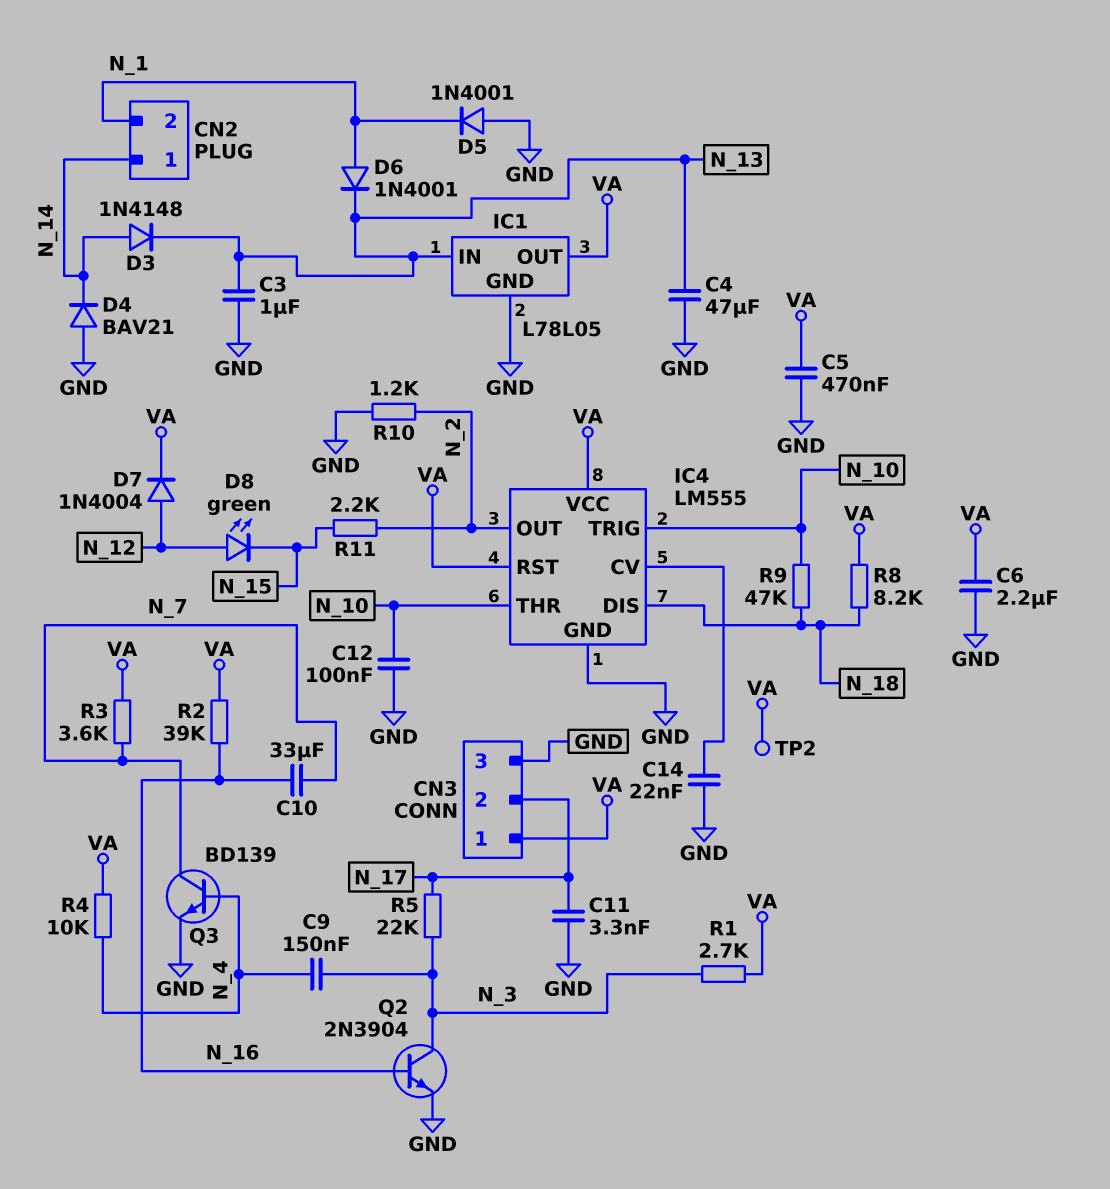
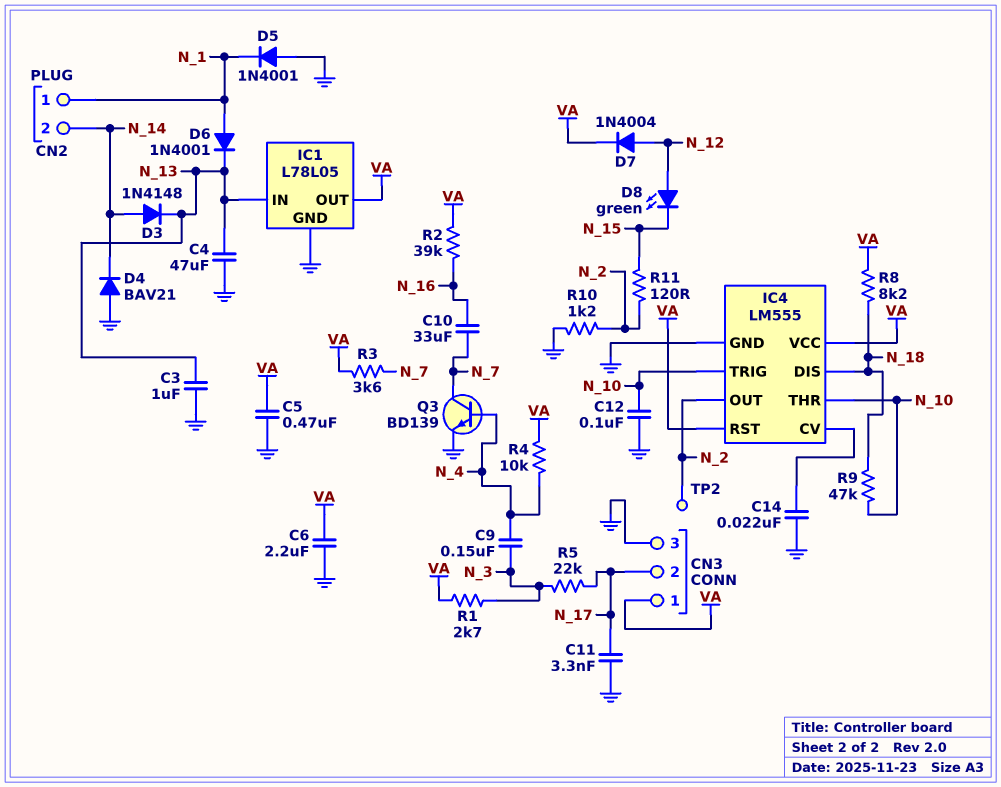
CN2 pin 1: N_14 -> N_1
CN2 pin 2: N_1 -> N_14
Q2: NPN 2N3904 (B N_16, C N_3, E GND) -> none
R11: 2.2k (N_2, N_15) -> 120 (N_2, N_15)
TP2: test point (VA) -> test point (N_2)

